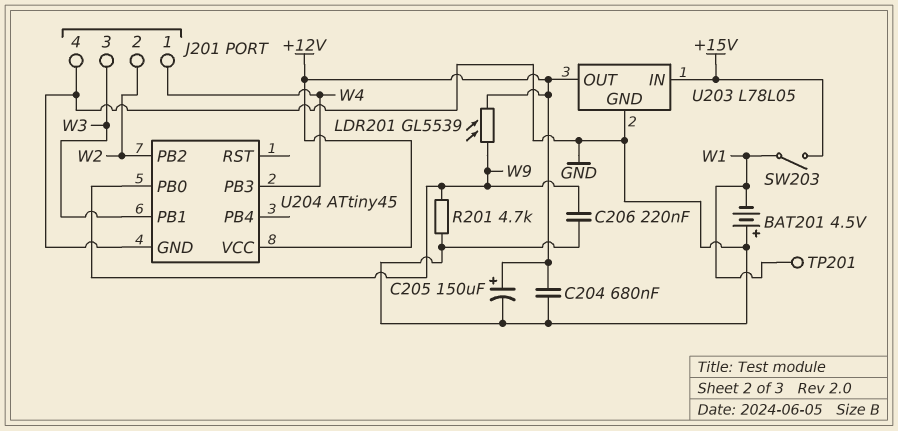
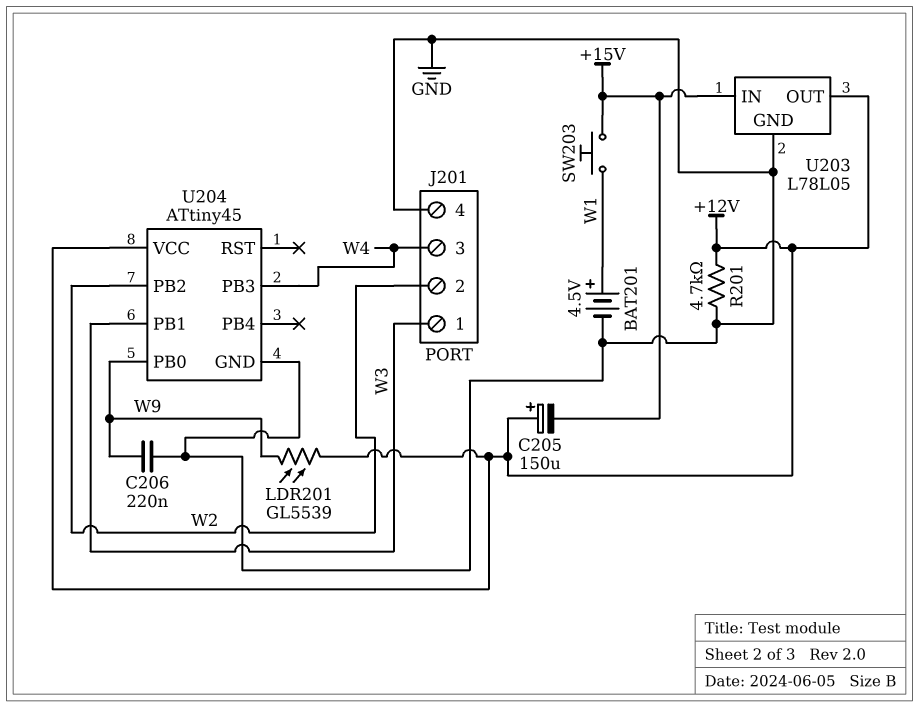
BAT201: 4.5V (plus GND, minus W1) -> 4.5V (plus W1, minus GND)
C204: 680nF (+12V, GND) -> none
C205: 150uF (plus +12V, minus GND) -> 150uF (plus +12V, minus +15V)
J201 pin 1: W4 -> W3
J201 pin 3: W3 -> W4
R201: 4.7k (GND, W9) -> 4.7k (+12V, GND)
SW203: switch (+15V, W1) -> button (+15V, W1)
TP201: test point (W1) -> none

